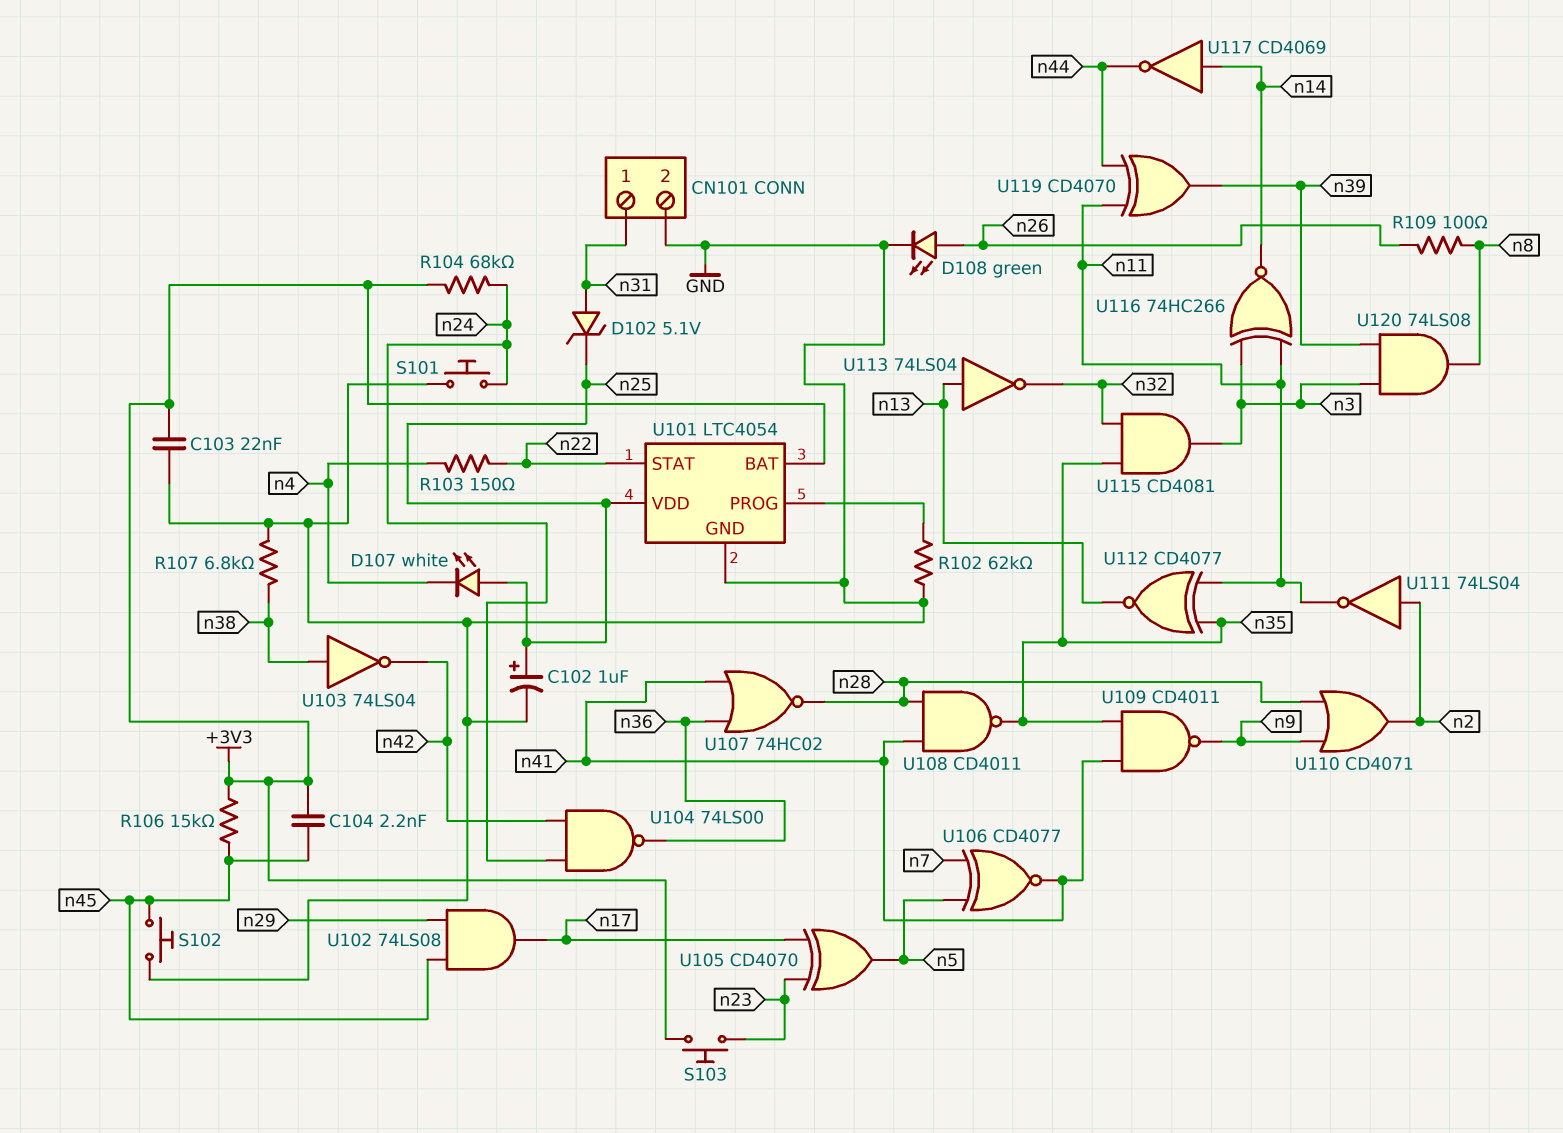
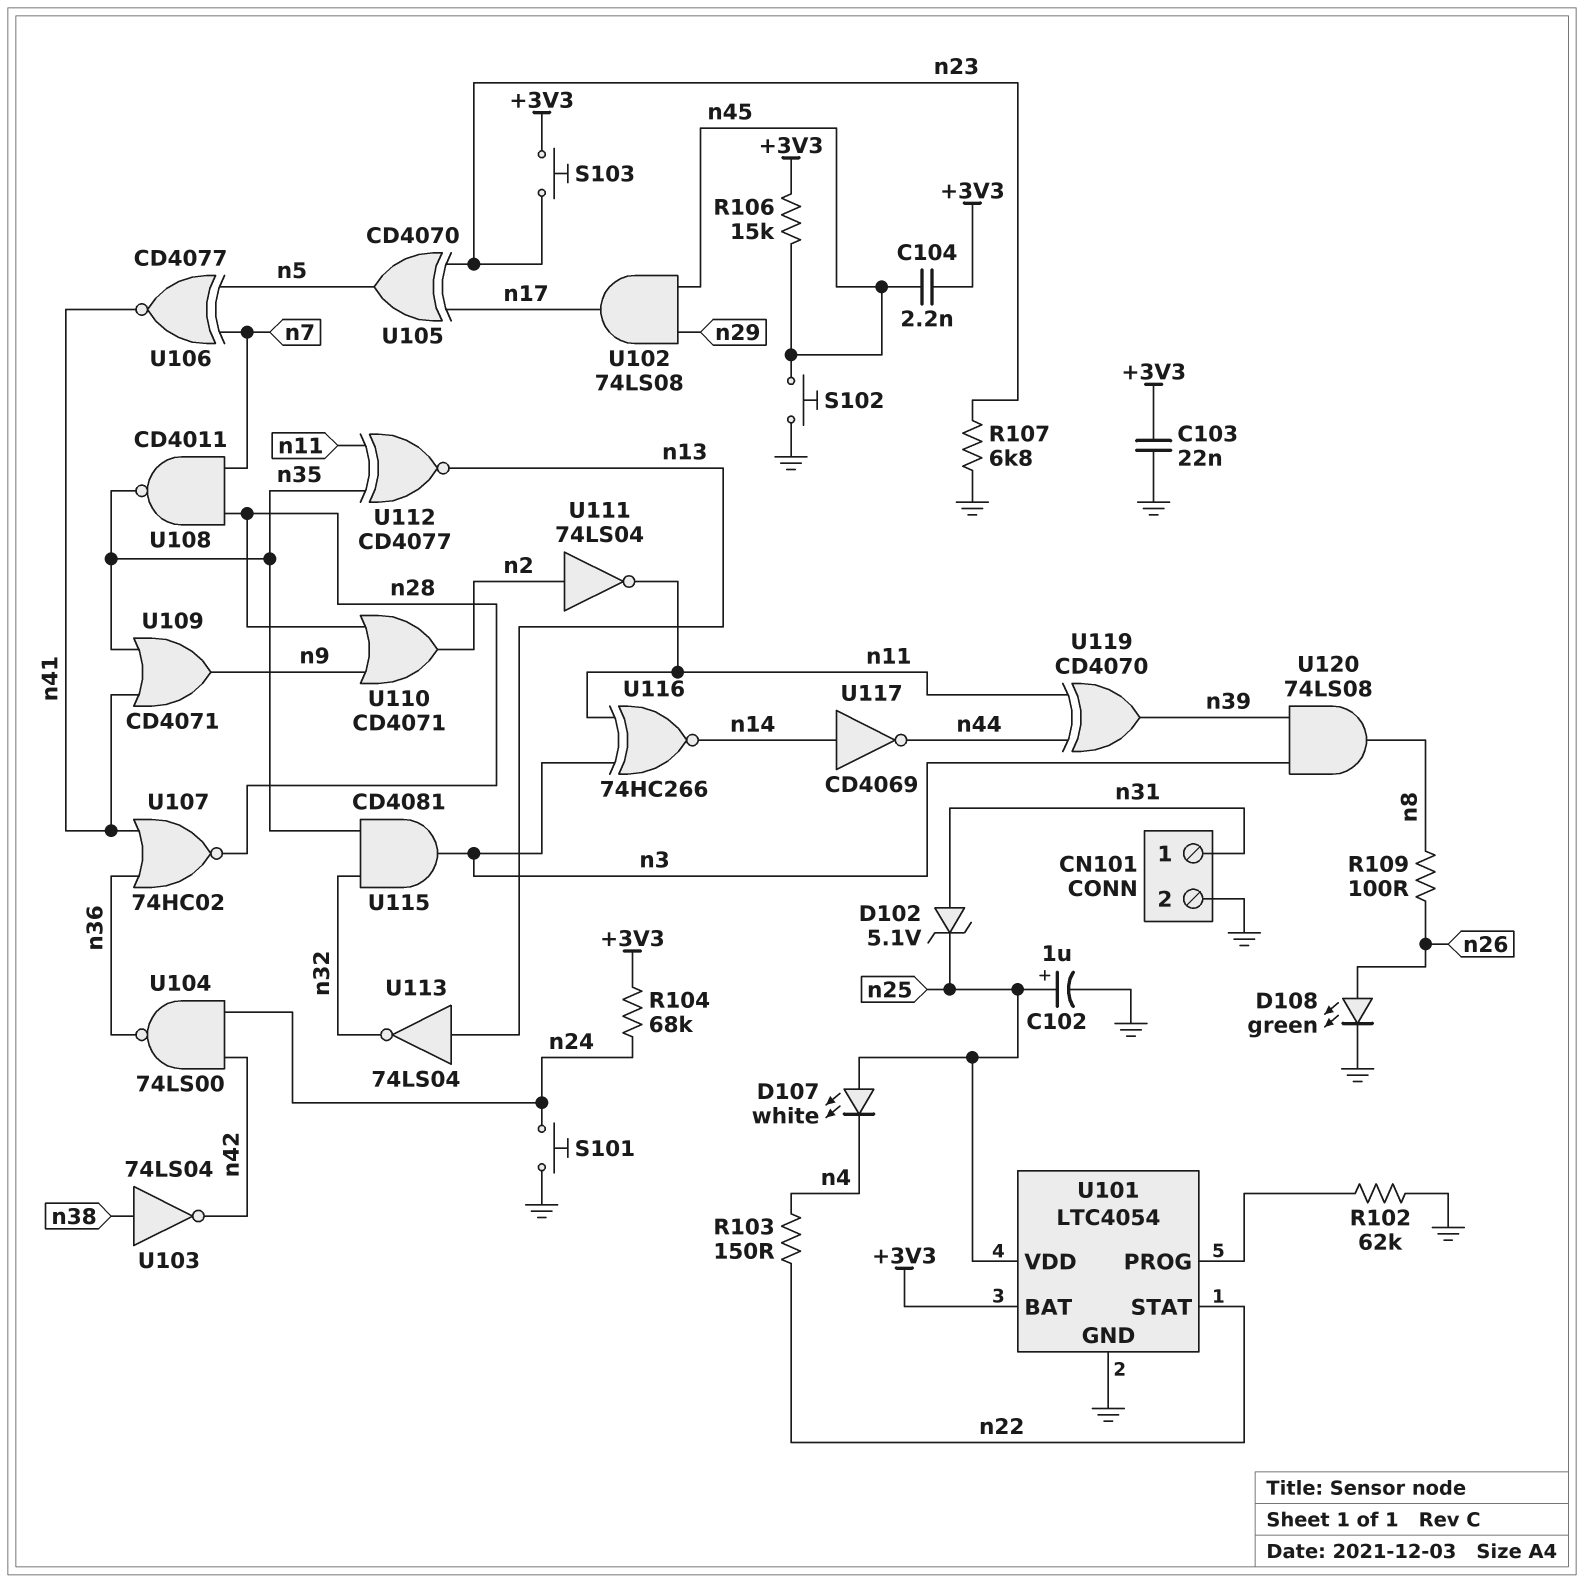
R107: 6.8k (GND, n38) -> 6.8k (GND, n23)
U108: NAND CD4011 (in n28, in n41, out n35) -> NAND CD4011 (in n7, in n28, out n35)
U109: NAND CD4011 (in n35, in n41, out n9) -> OR CD4071 (in n35, in n41, out n9)

